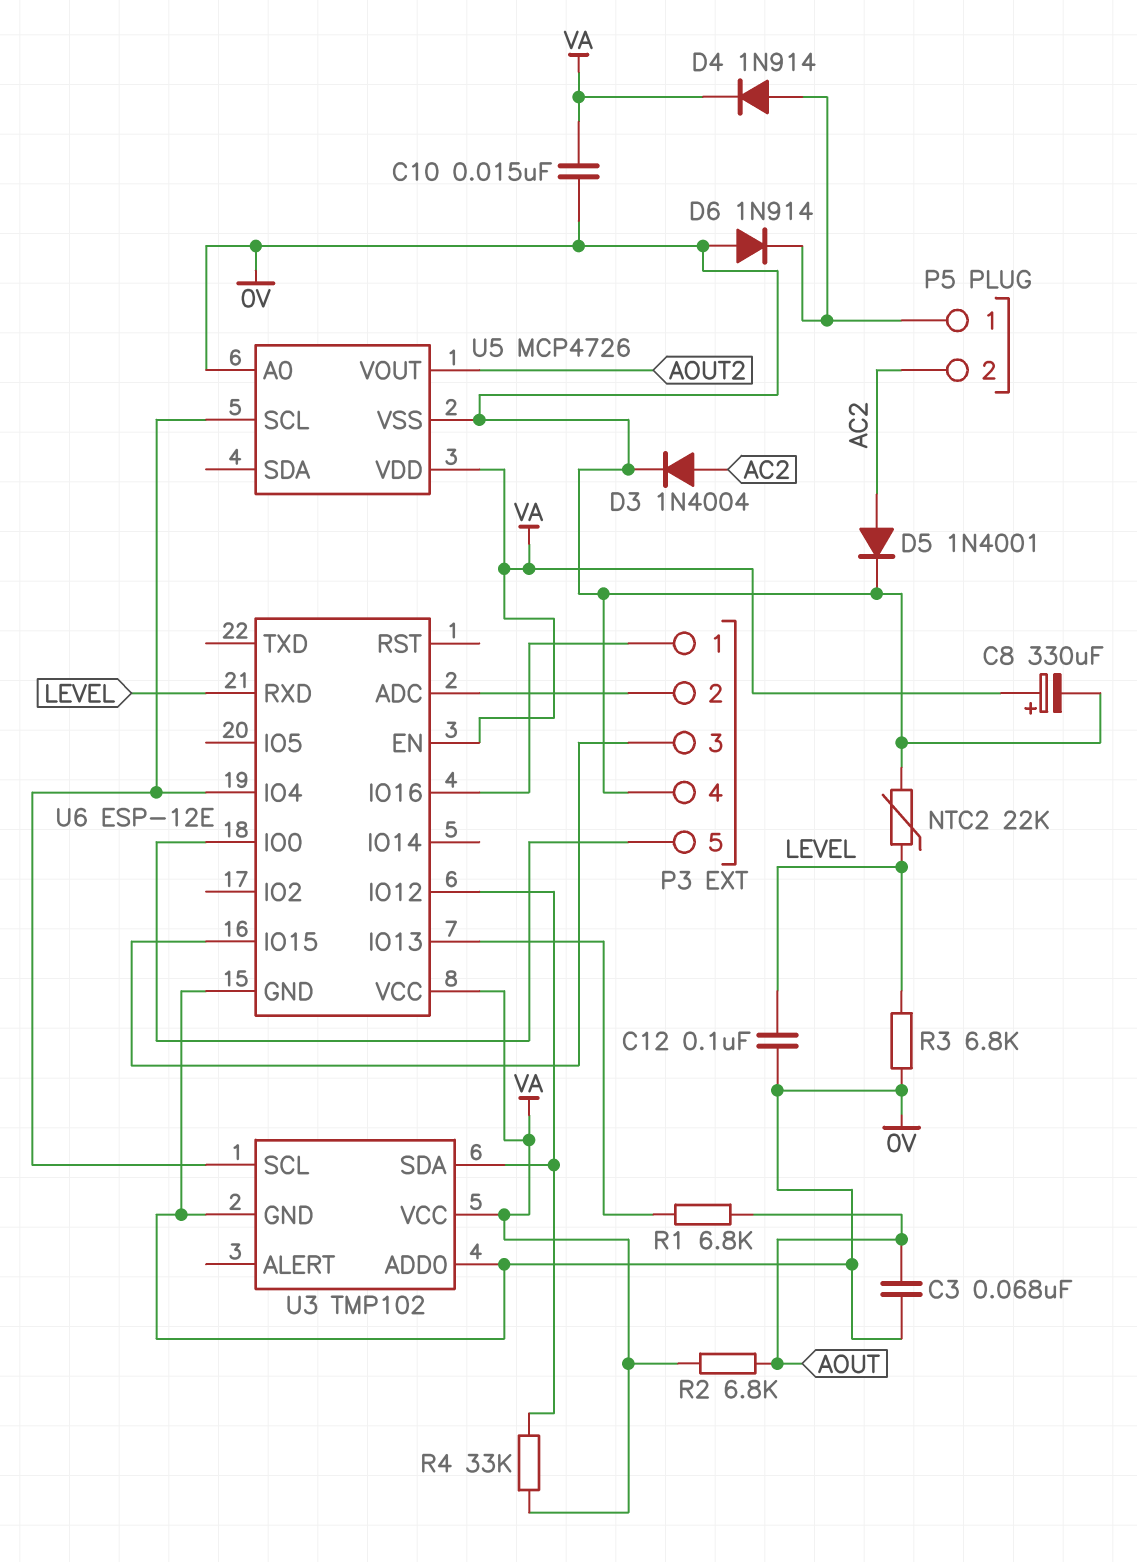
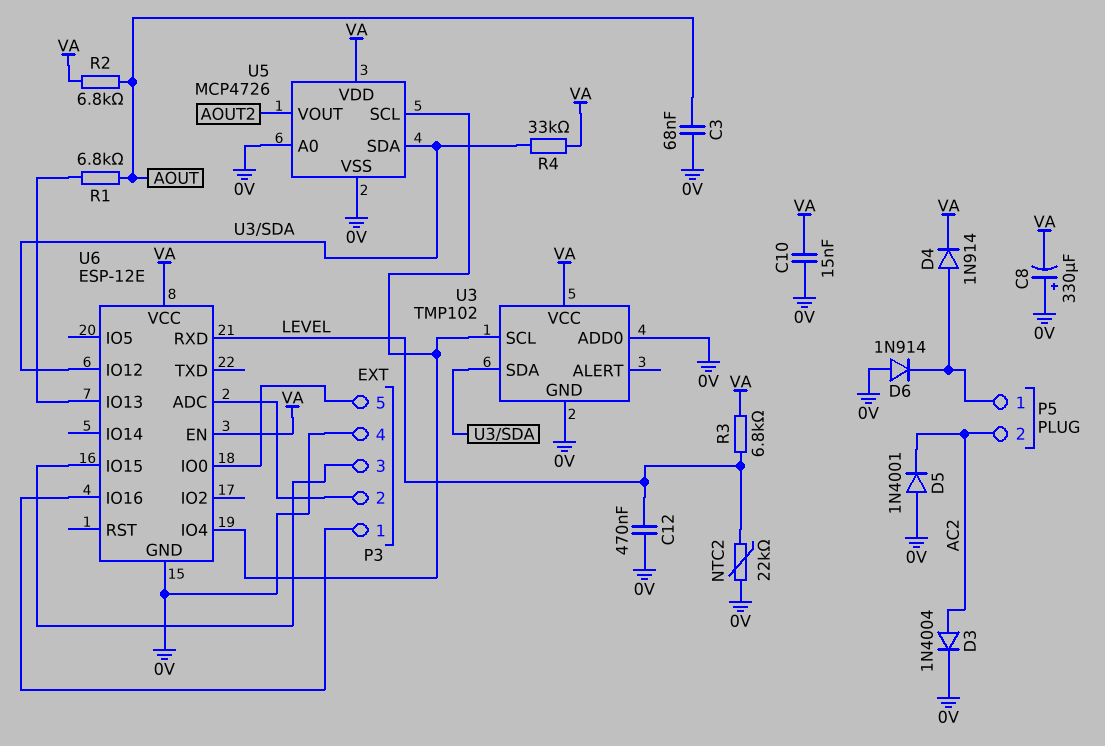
C8: 330uF (plus VA, minus 0V) -> 330uF (plus 0V, minus VA)
C12: 100nF (0V, LEVEL) -> 470nF (0V, LEVEL)
D5: diode 1N4001 (A AC2, K 0V) -> diode 1N4001 (A 0V, K AC2)
R3: 6.8k (0V, LEVEL) -> 6.8k (LEVEL, VA)
U5 pin SDA: none -> U3/SDA

